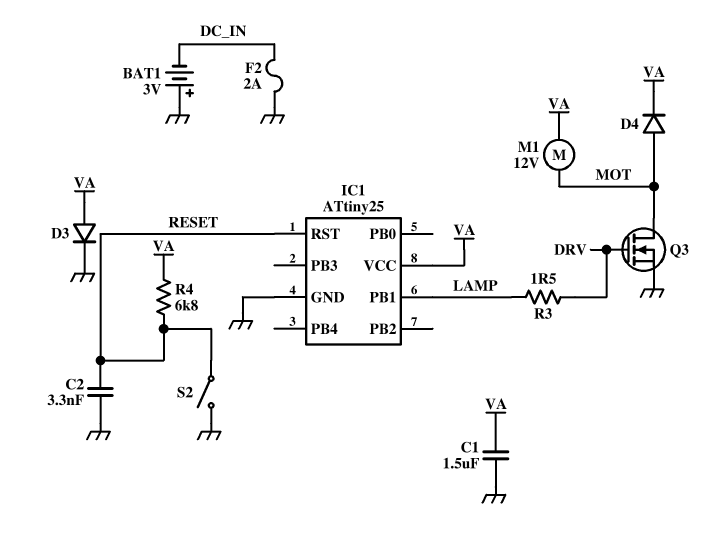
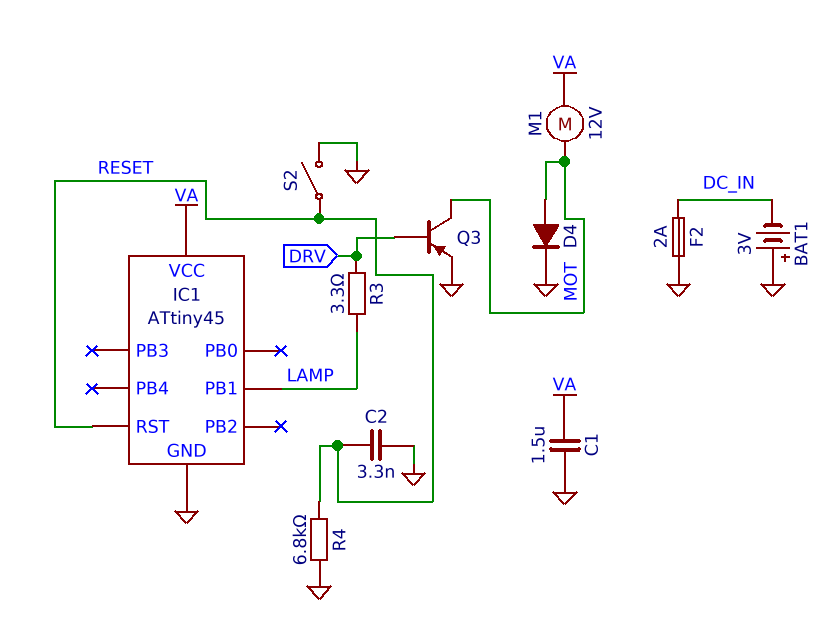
D3: diode (A VA, K GND) -> none
D4: diode (A MOT, K VA) -> diode (A MOT, K GND)
IC1: ATtiny25 -> ATtiny45
Q3: NMOS (G DRV, D MOT, S GND) -> PNP (B DRV, C MOT, E GND)
R3: 1.5 (DRV, LAMP) -> 3.3 (DRV, LAMP)
R4: 6.8k (RESET, VA) -> 6.8k (GND, RESET)

